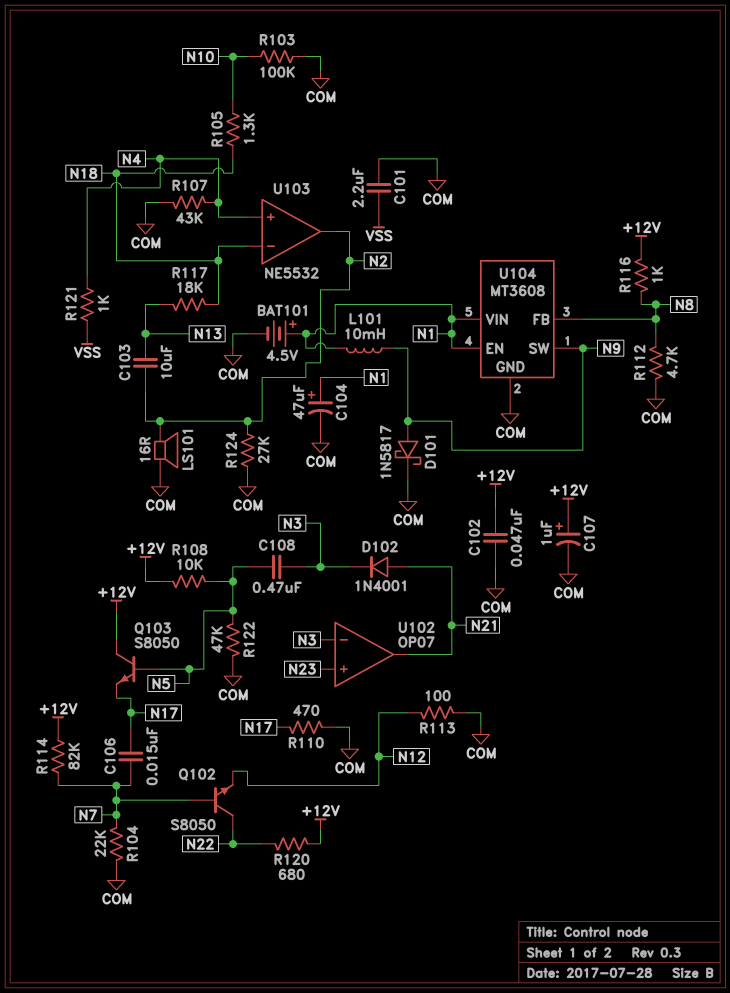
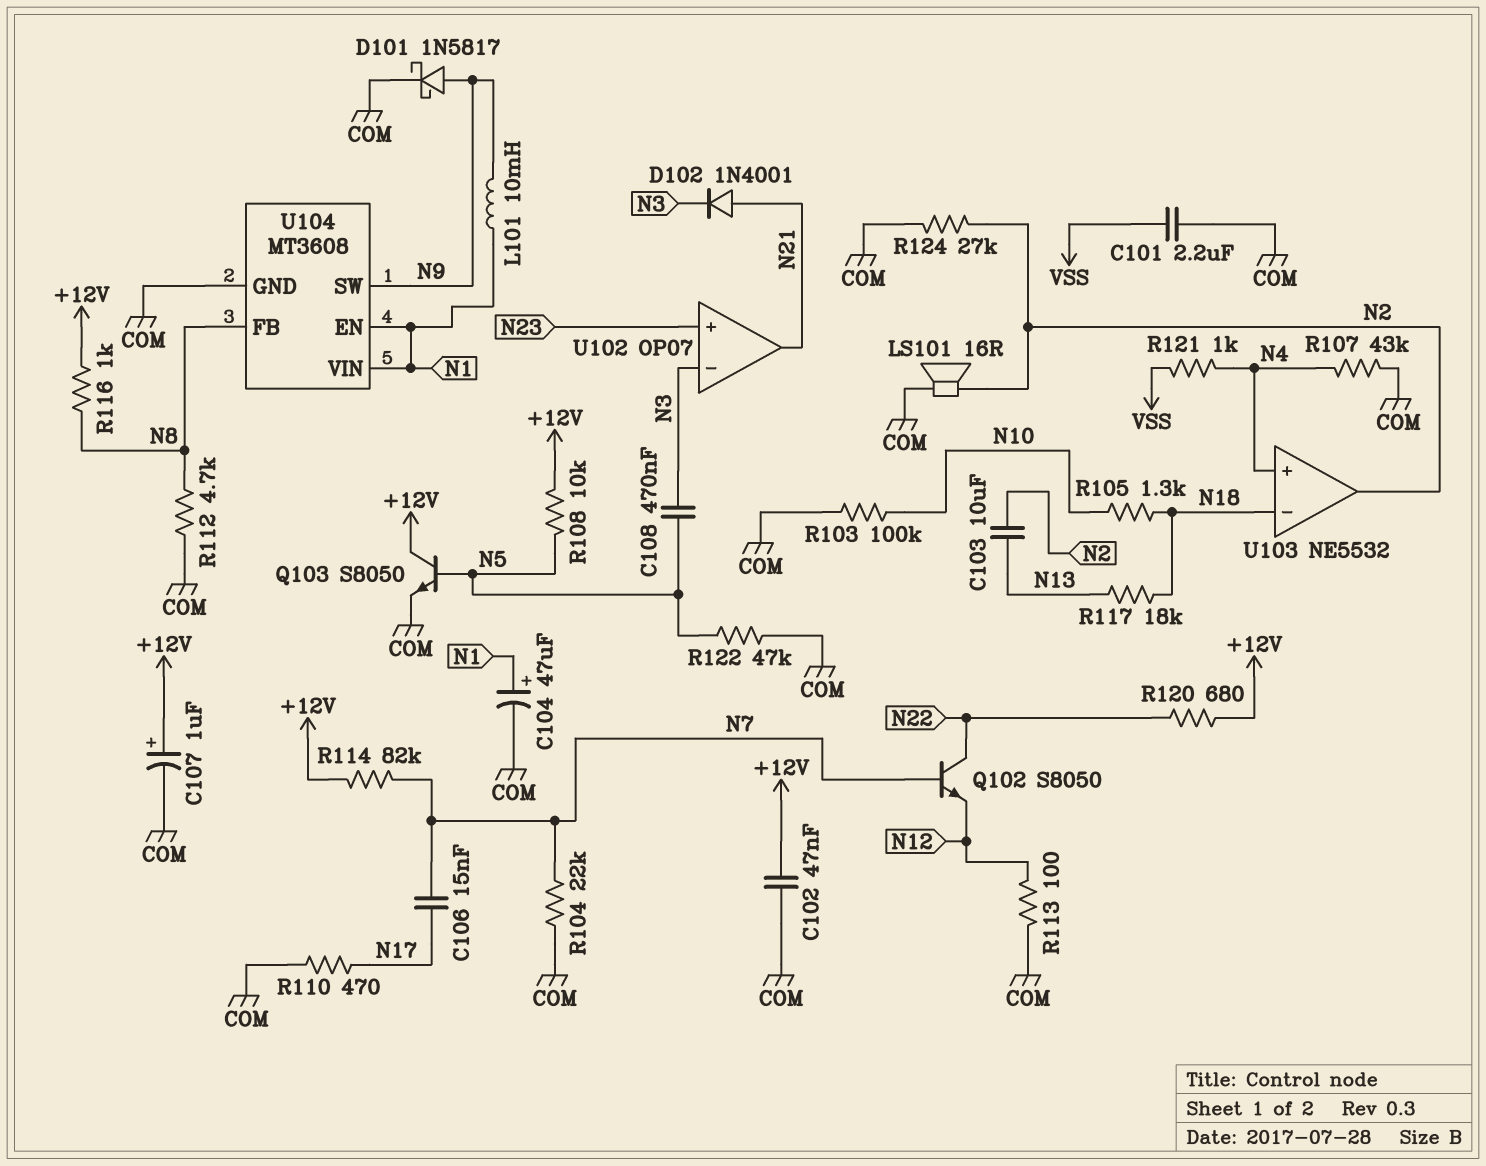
BAT101: 4.5V (plus N1, minus COM) -> none
Q103: NPN S8050 (B N5, C +12V, E N17) -> NPN S8050 (B N5, C +12V, E COM)

